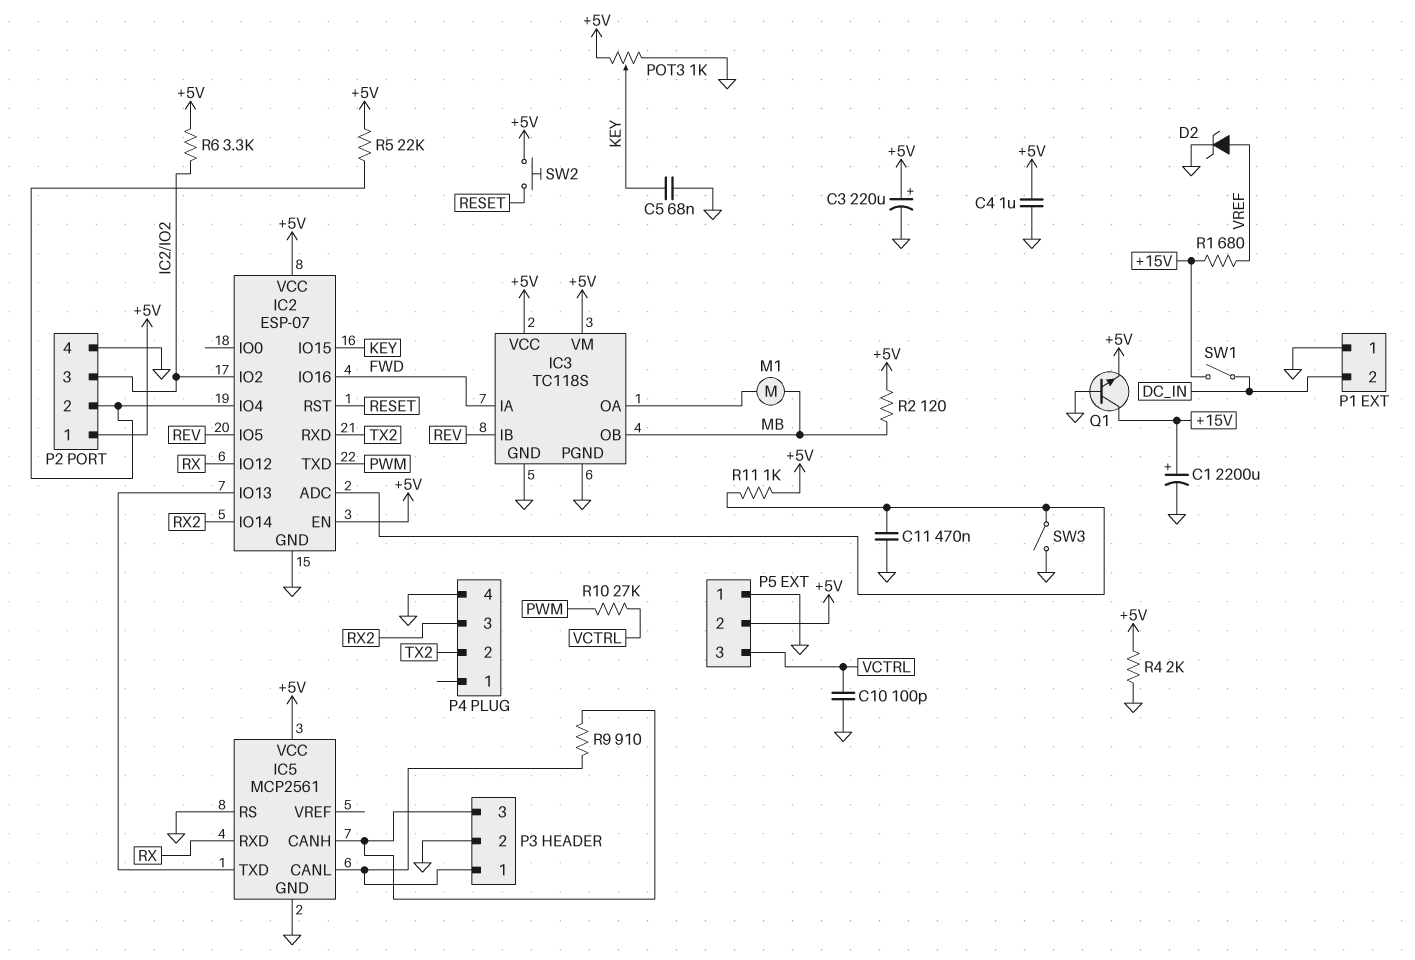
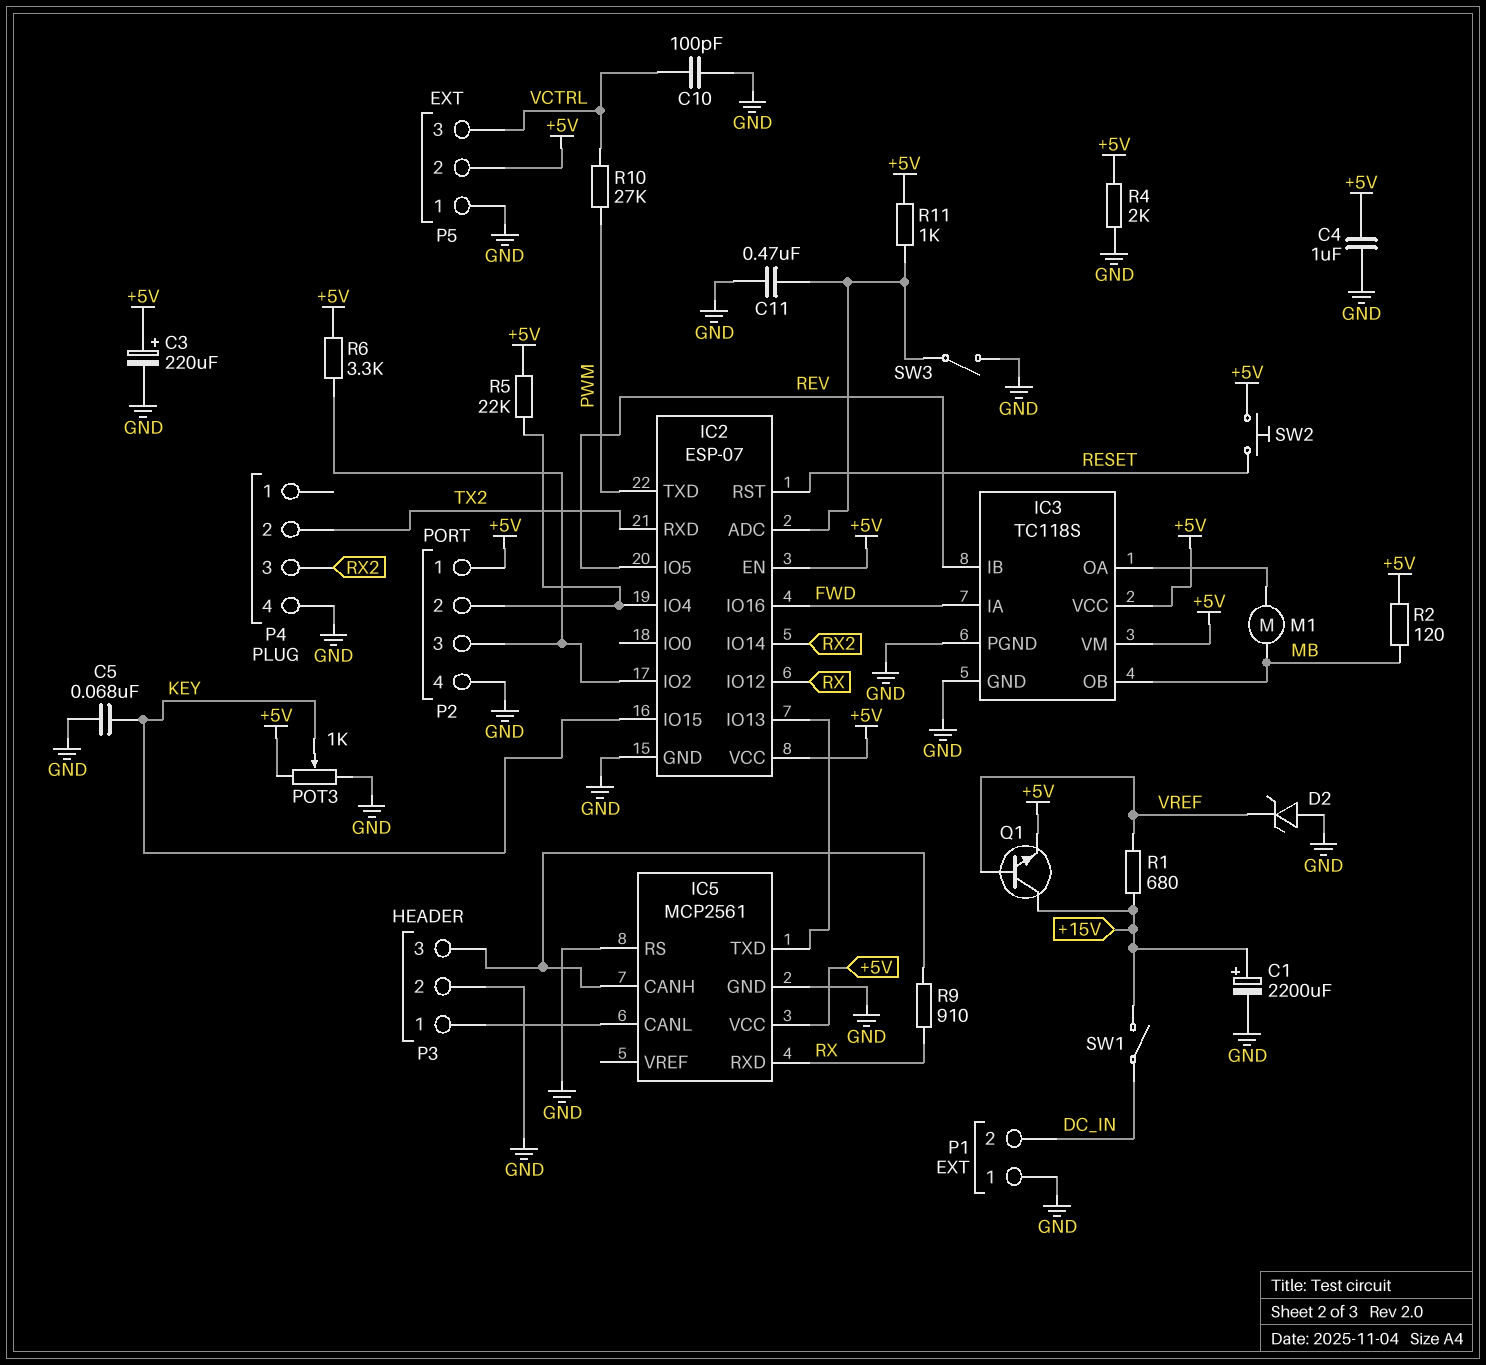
D2: zener (A VREF, K GND) -> zener (A GND, K VREF)
Q1: NPN (B GND, C +15V, E +5V) -> NPN (B VREF, C +15V, E +5V)
R9: 910 (IC5/CANH, IC5/CANL) -> 910 (IC5/CANH, RX)

